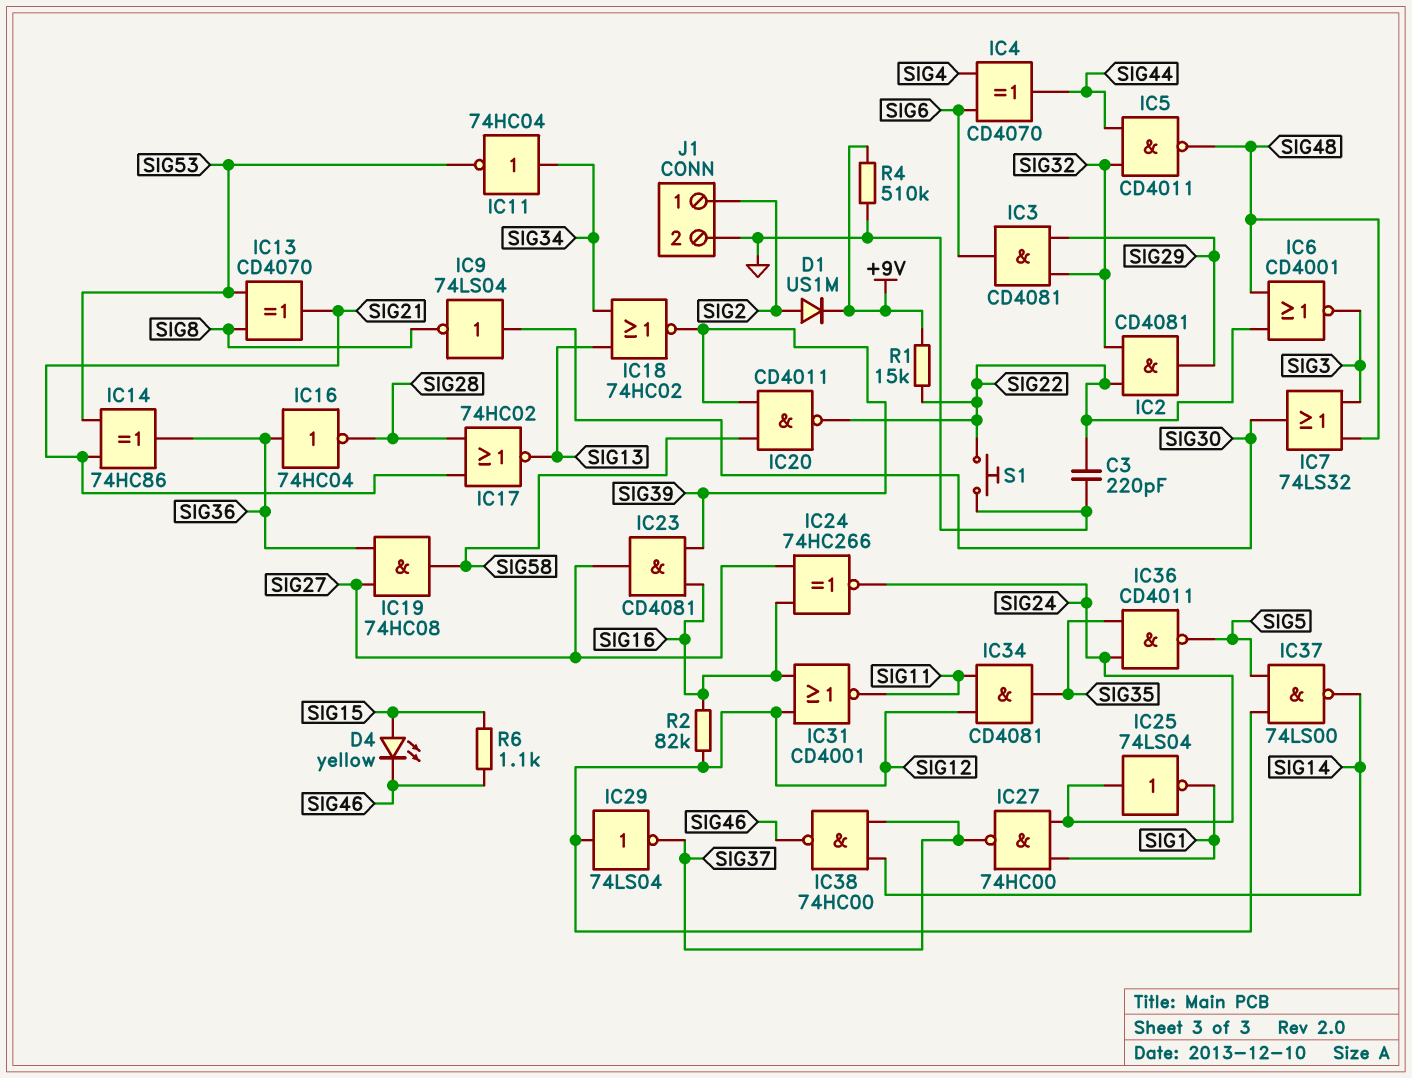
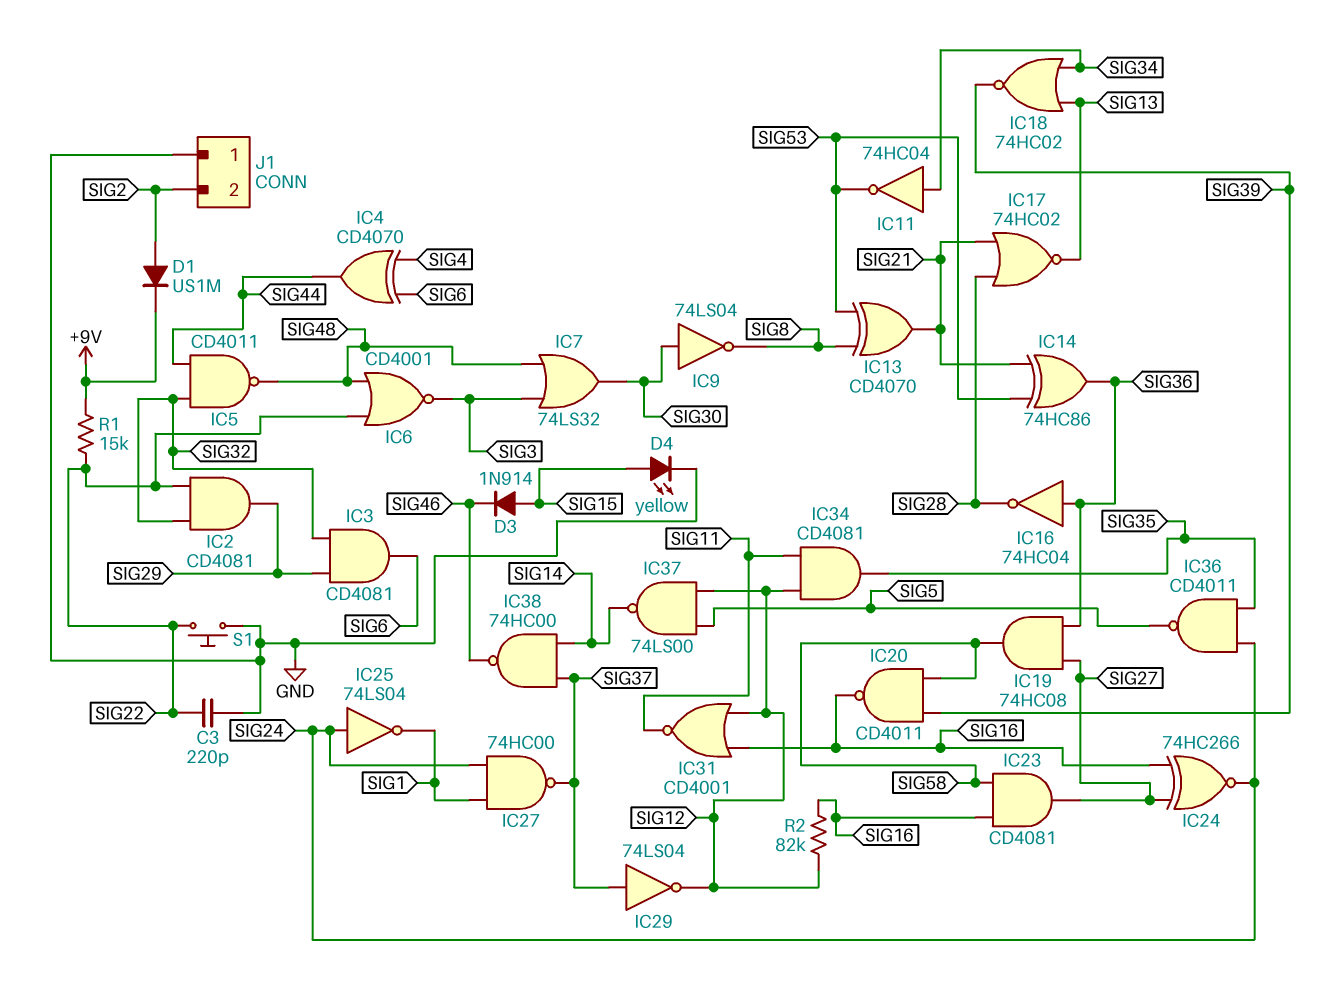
D3: none -> diode 1N914 (A SIG15, K SIG46)
D4: LED yellow (A SIG15, K SIG46) -> LED yellow (A SIG15, K GND)
IC20: NAND CD4011 (in SIG39, in SIG58, out SIG22) -> NAND CD4011 (in SIG39, in SIG58, out SIG16)
IC23: AND CD4081 (in SIG16, in SIG39, out SIG27) -> AND CD4081 (in SIG16, in SIG58, out SIG27)
IC29: NOT 74LS04 (in SIG12, out SIG37) -> NOT 74LS04 (in SIG37, out SIG12)
J1 pin 1: SIG2 -> GND
J1 pin 2: GND -> SIG2
R4: 510k (+9V, GND) -> none
R6: 1.1k (SIG15, SIG46) -> none

